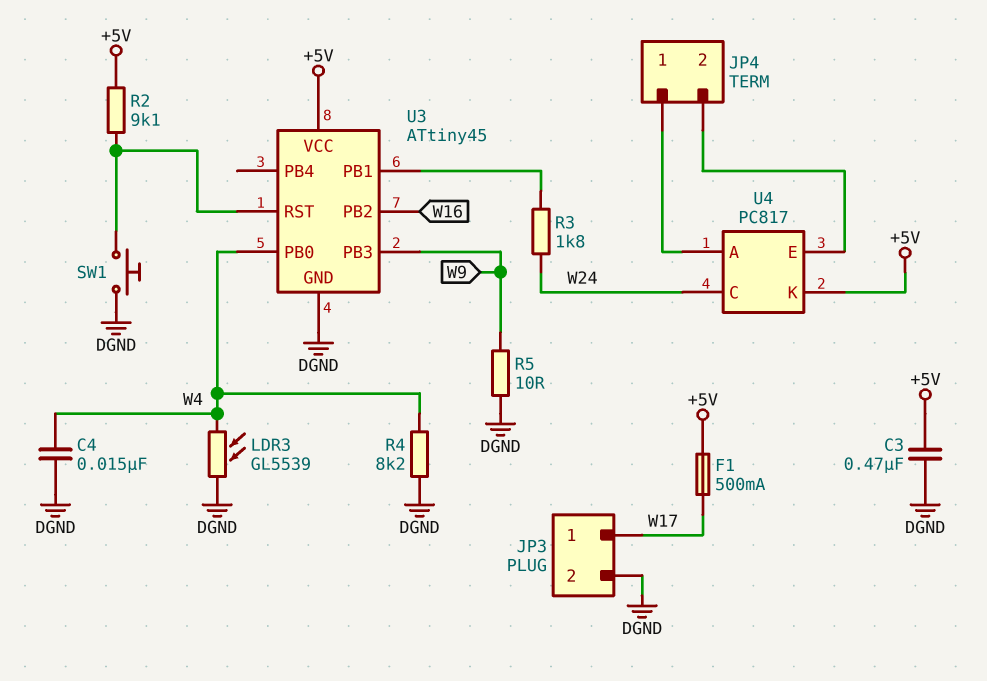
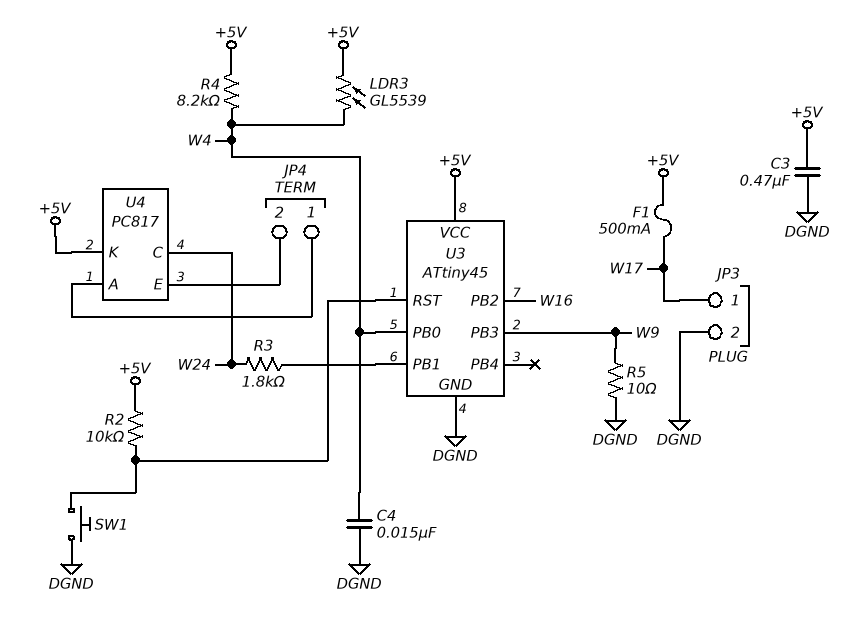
LDR3: GL5539 (DGND, W4) -> GL5539 (+5V, W4)
R2: 9.1k (+5V, U3/RST) -> 10k (+5V, U3/RST)
R4: 8.2k (DGND, W4) -> 8.2k (+5V, W4)

